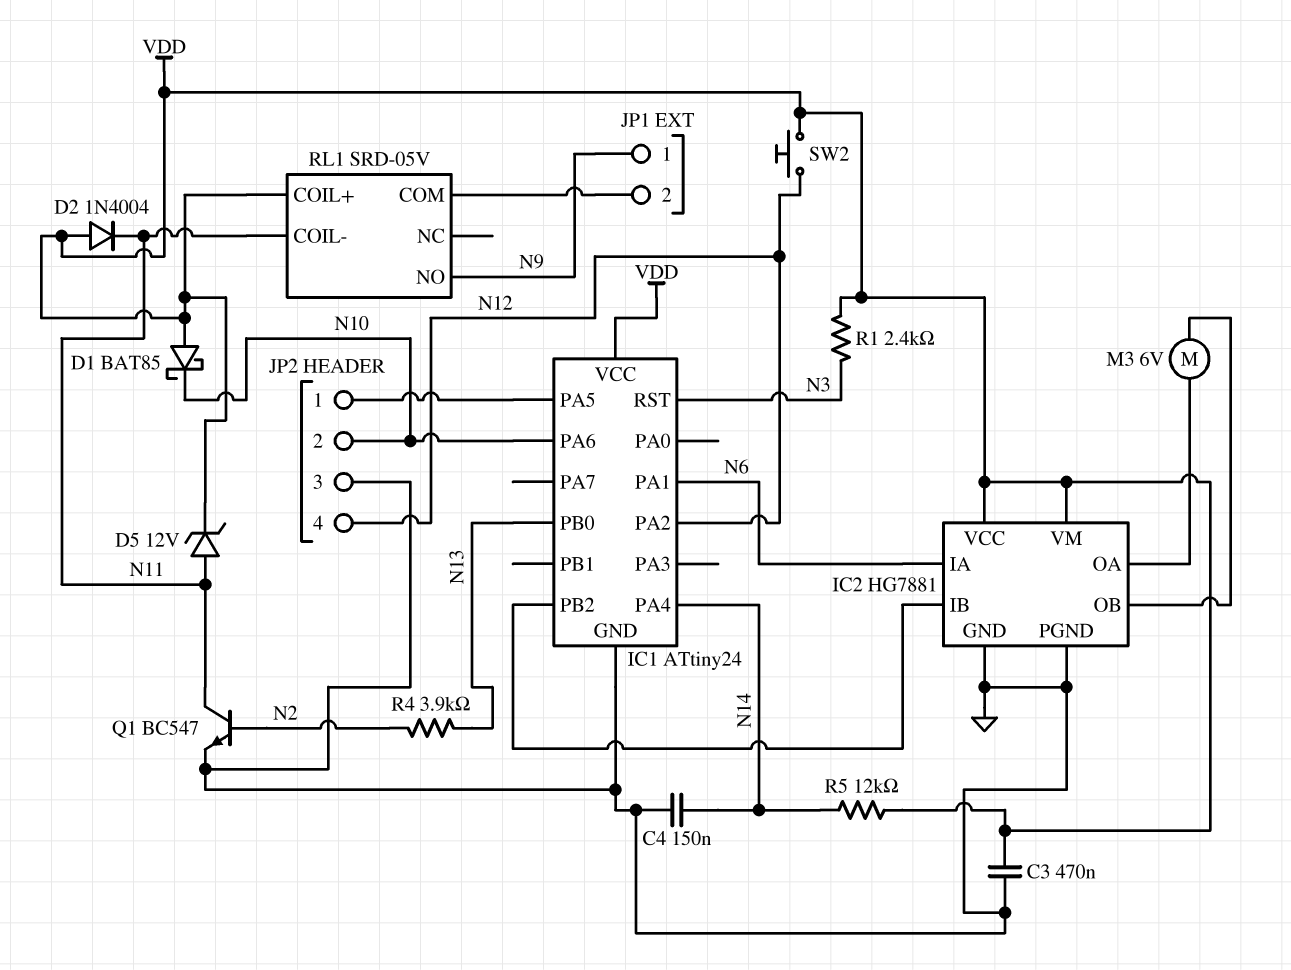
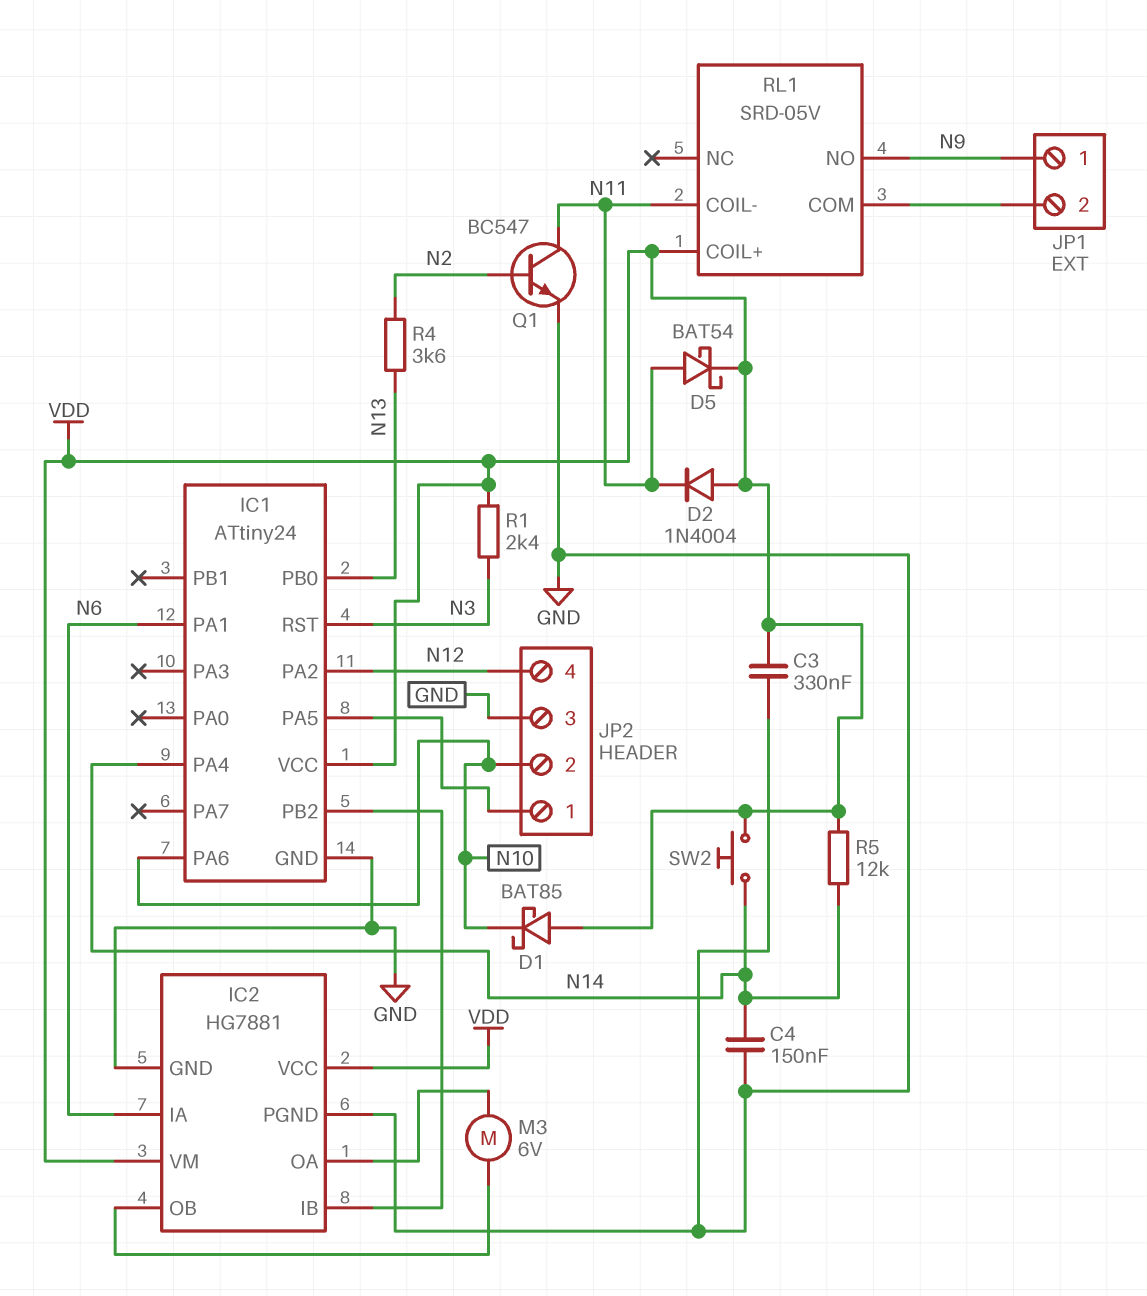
C3: 470nF (GND, VDD) -> 330nF (GND, VDD)
D5: zener 12V (A N11, K VDD) -> schottky BAT54 (A N11, K VDD)
R4: 3.9k (N2, N13) -> 3.6k (N2, N13)
SW2: button (N12, VDD) -> button (N14, VDD)

